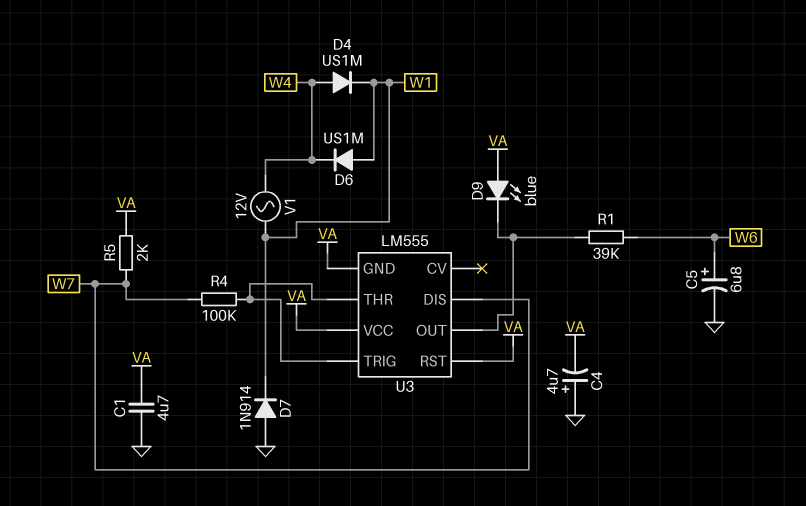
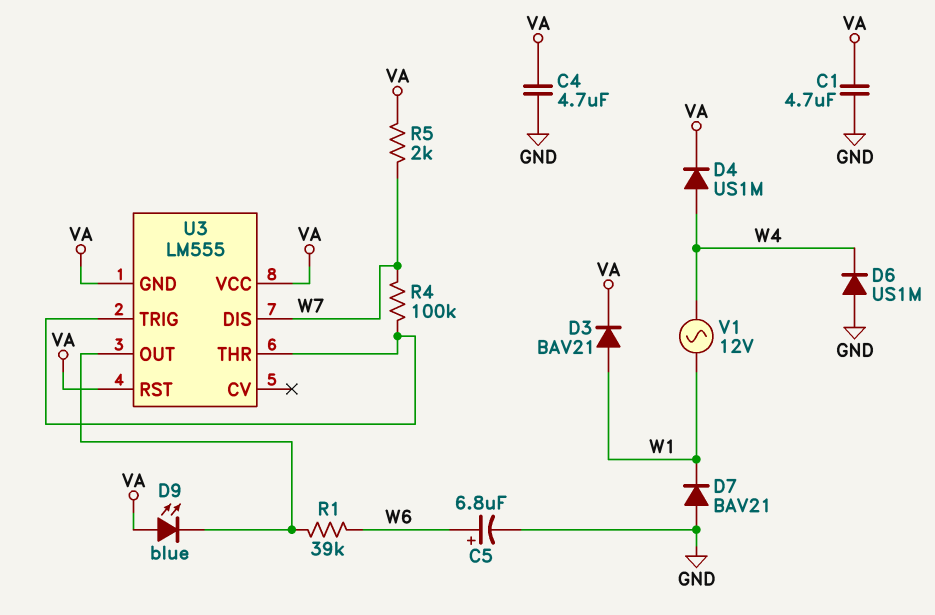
C4: 4.7uF (plus GND, minus VA) -> 4.7uF (GND, VA)
D3: none -> diode BAV21 (A W1, K VA)
D4: diode US1M (A W4, K W1) -> diode US1M (A W4, K VA)
D6: diode US1M (A W1, K W4) -> diode US1M (A GND, K W4)
D7: diode 1N914 (A GND, K W1) -> diode BAV21 (A GND, K W1)

